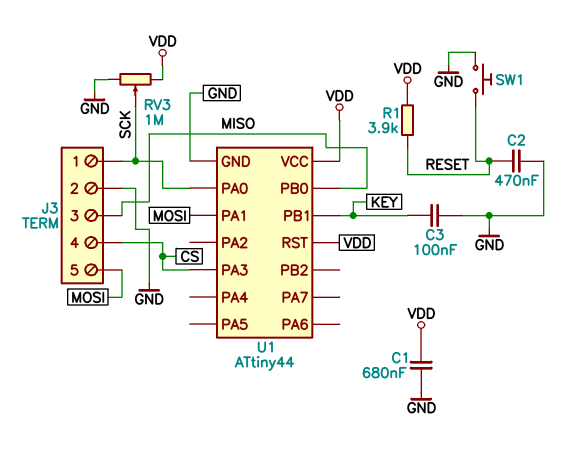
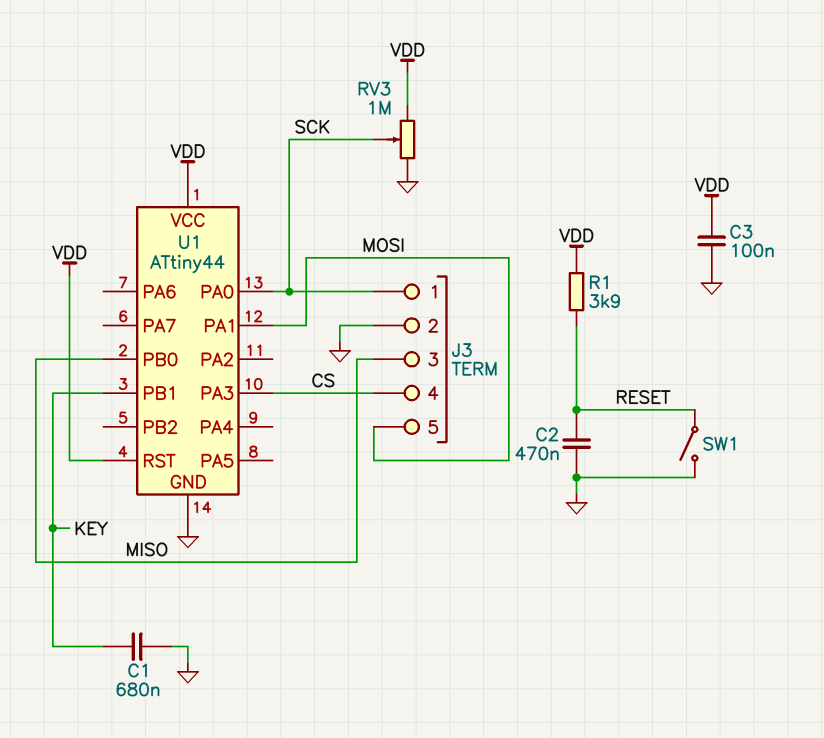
C1: 680nF (GND, VDD) -> 680nF (GND, KEY)
C3: 100nF (GND, KEY) -> 100nF (GND, VDD)
SW1: button (GND, RESET) -> switch (GND, RESET)

